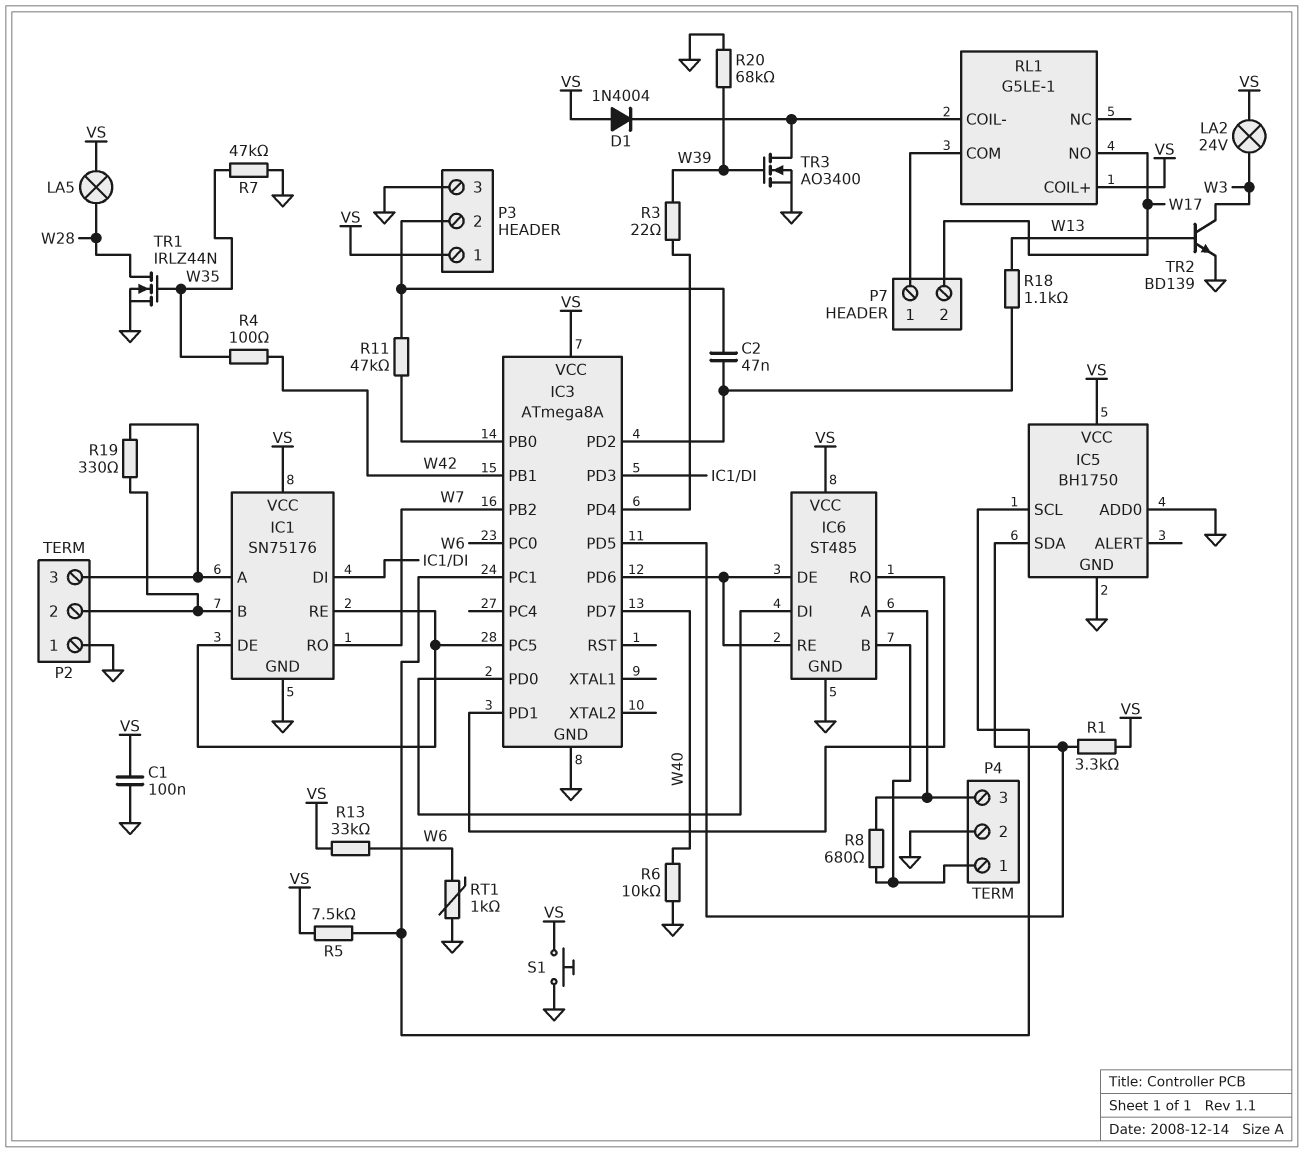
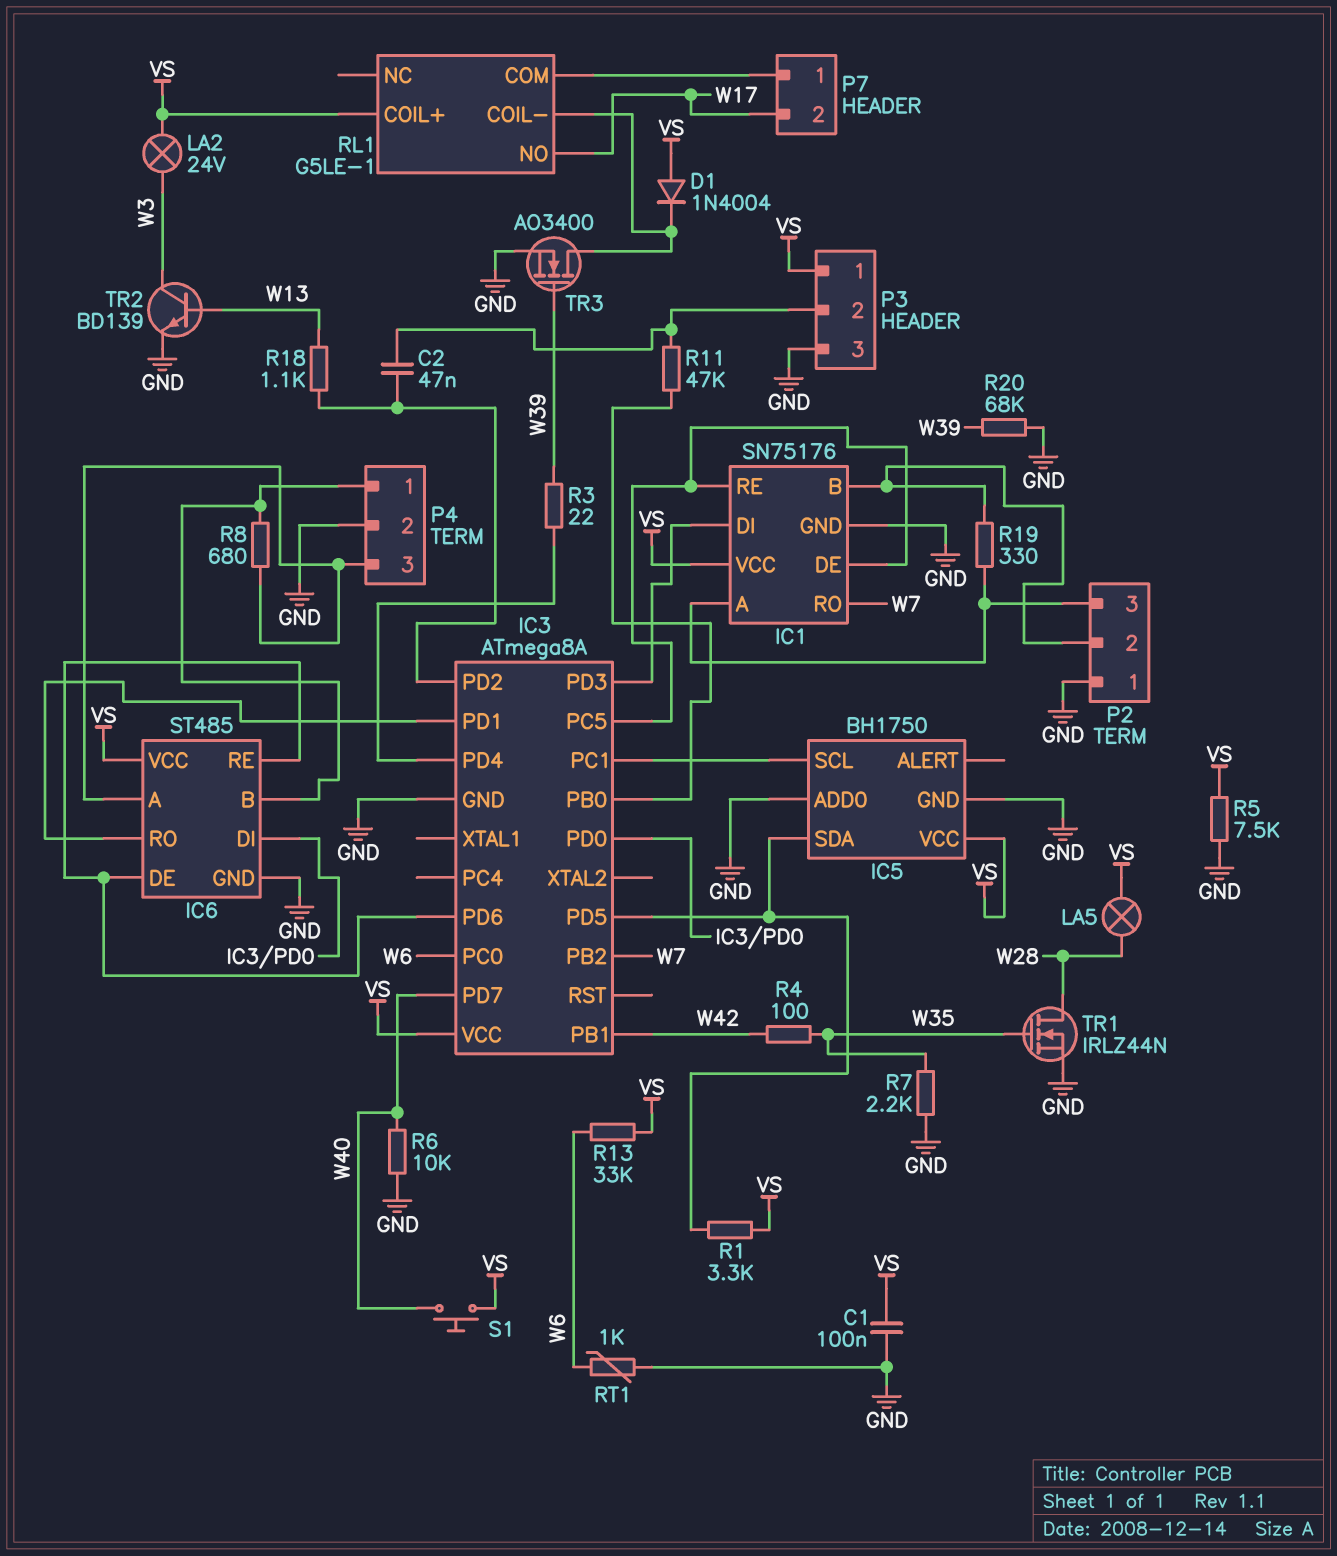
R5: 7.5k (IC3/PC1, VS) -> 7.5k (GND, VS)
R7: 47k (GND, W35) -> 2.2k (GND, W35)
S1: button (GND, VS) -> button (VS, W40)

